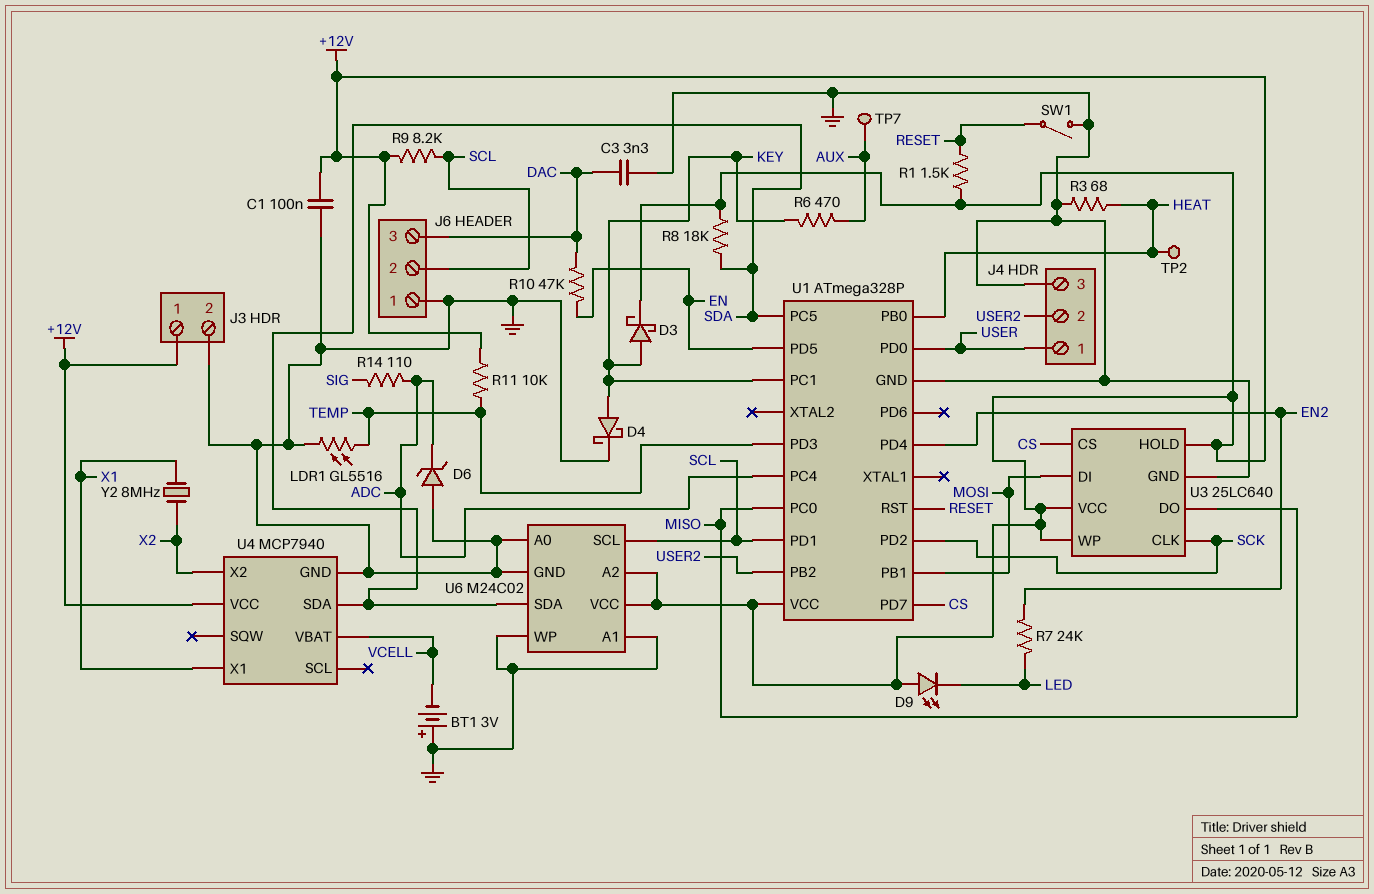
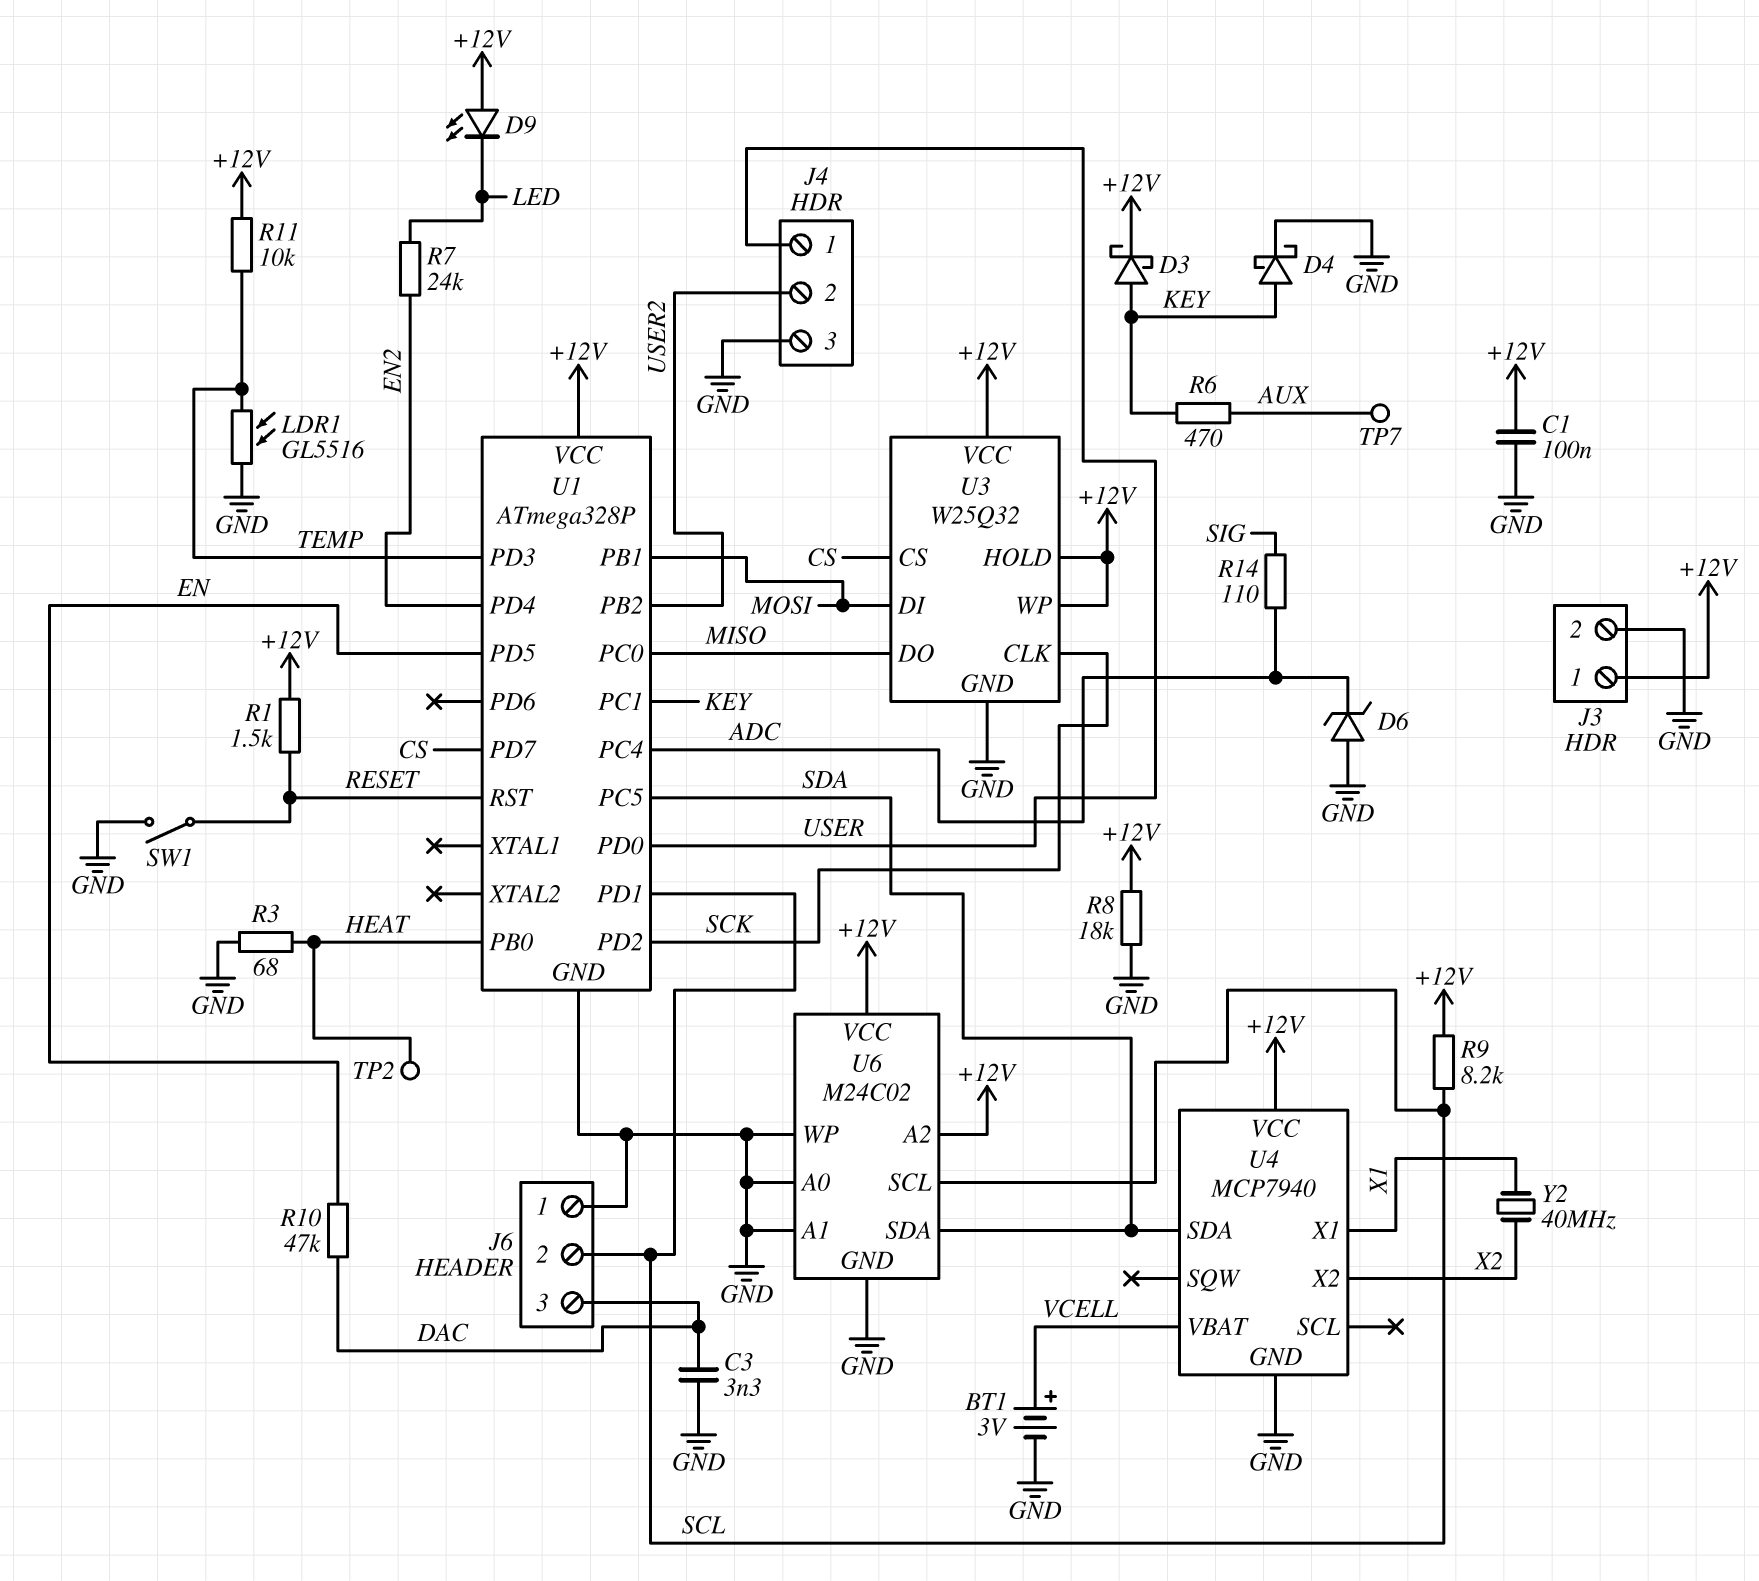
BT1: 3V (plus GND, minus VCELL) -> 3V (plus VCELL, minus GND)
R8: 18k (+12V, SDA) -> 18k (+12V, GND)
U3: 25LC640 -> W25Q32
Y2: 8MHz (X1, X2) -> 40MHz (X1, X2)

